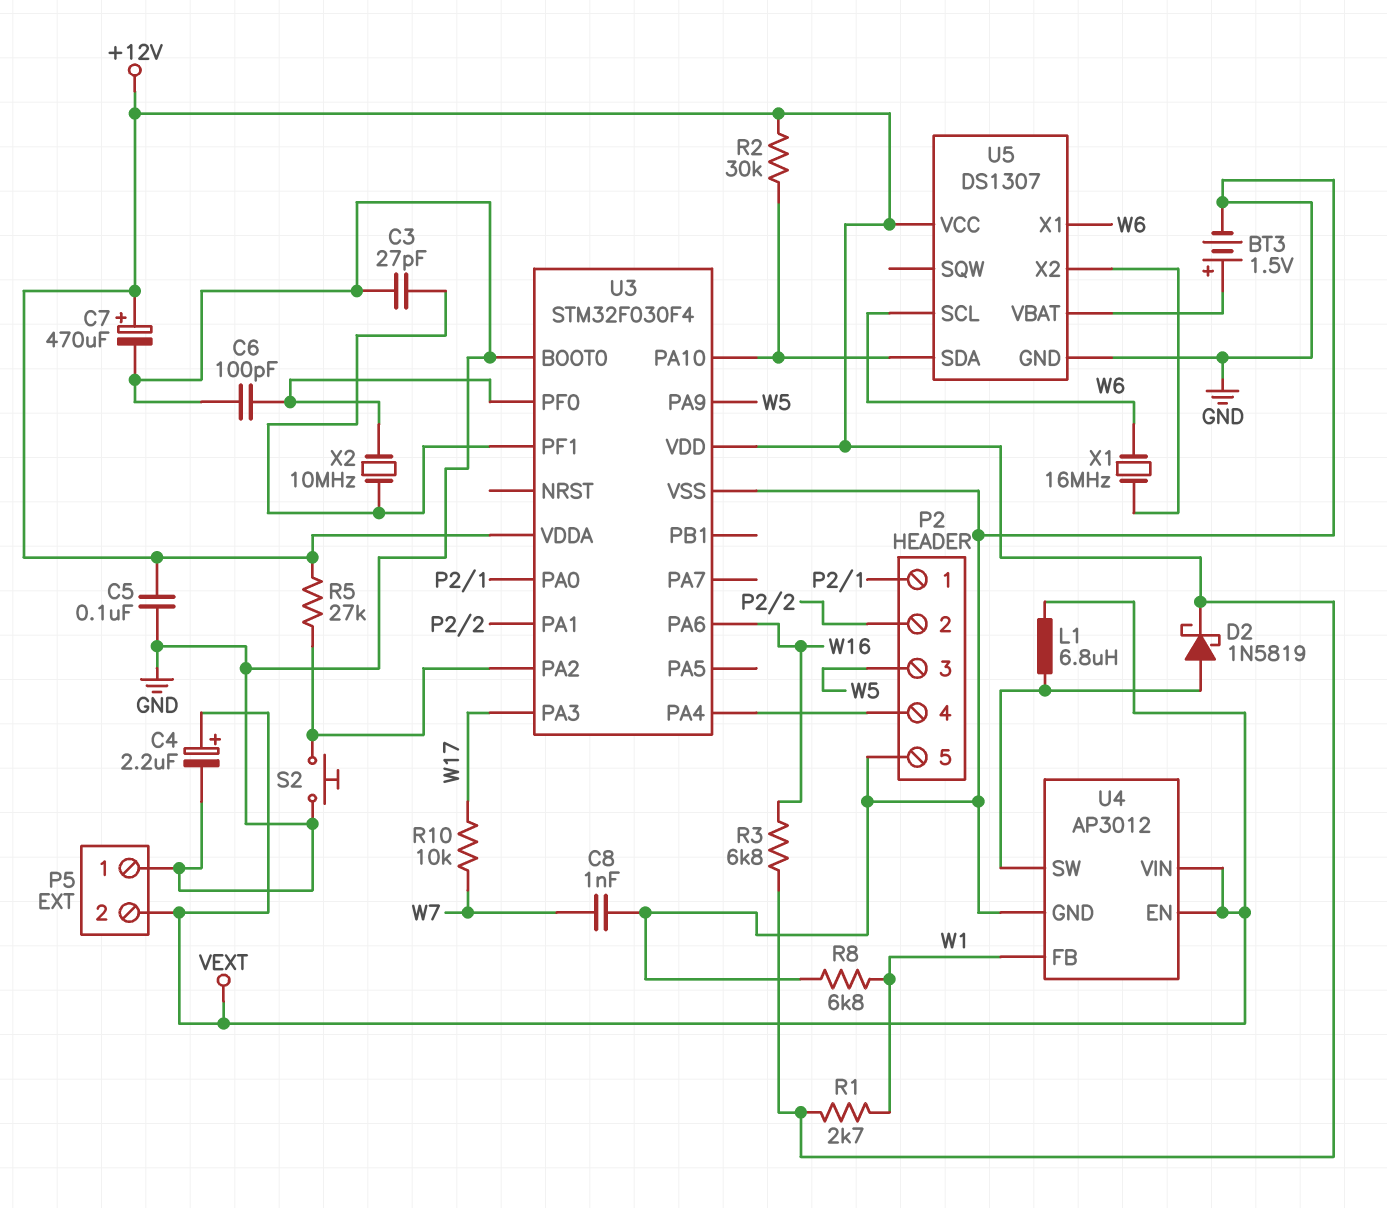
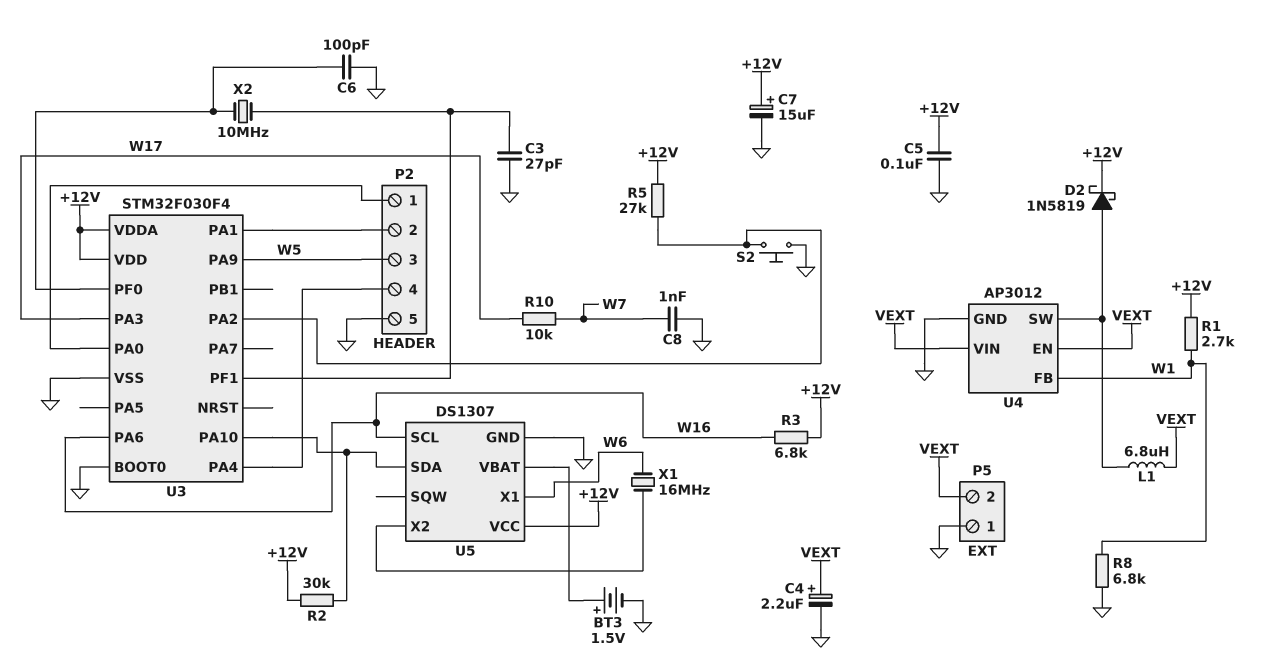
C7: 470uF (plus +12V, minus GND) -> 15uF (plus +12V, minus GND)
U5 pin SCL: W6 -> W16

